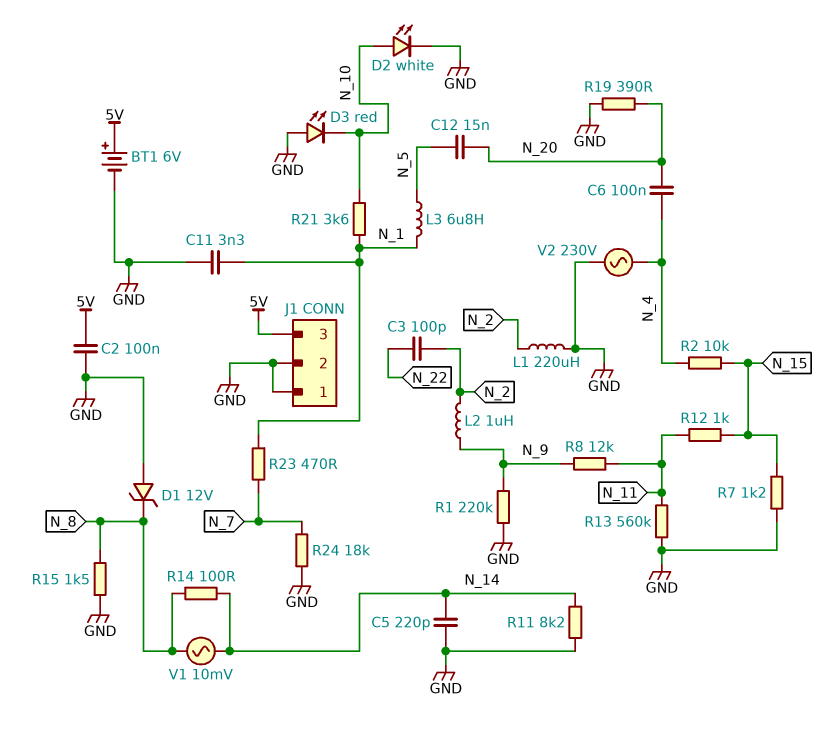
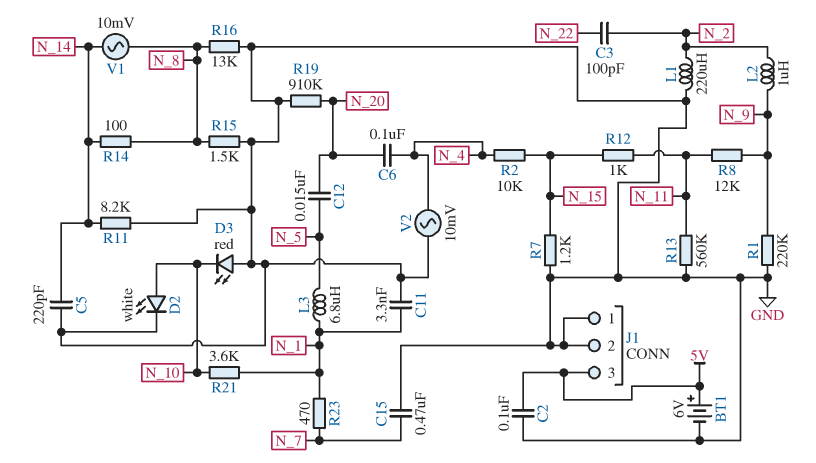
C15: none -> 470nF (GND, N_7)
D1: zener 12V (A GND, K N_8) -> none
R16: none -> 13k (GND, N_8)
R19: 390 (GND, N_20) -> 910k (GND, N_20)
R24: 18k (GND, N_7) -> none
V2: AC 230V (GND, N_4) -> AC 10mV (GND, N_4)

